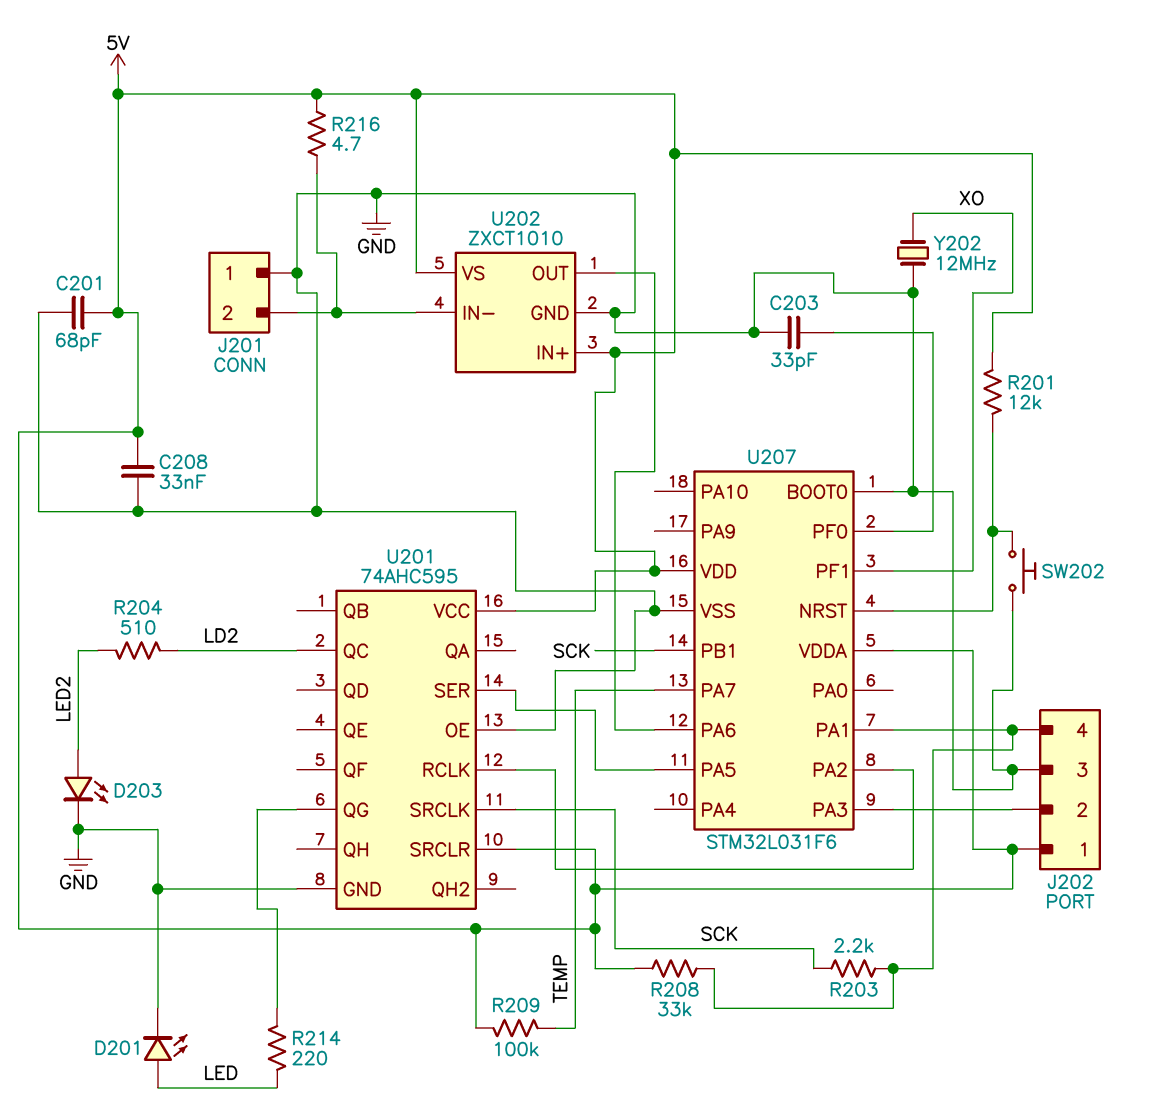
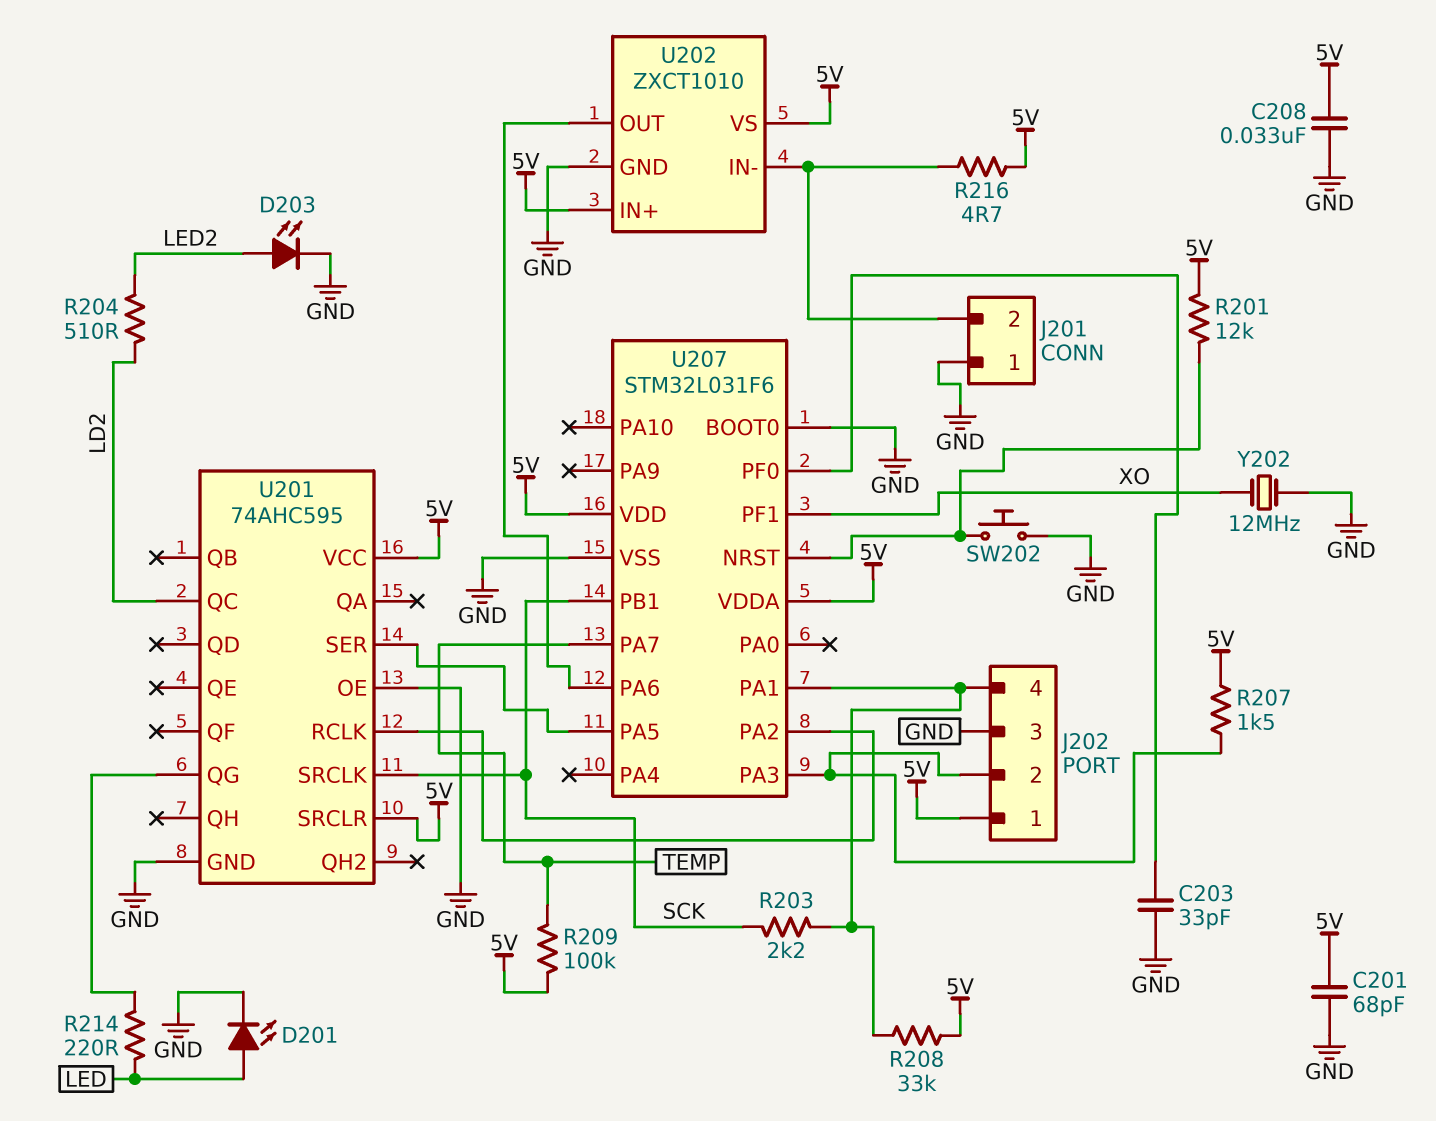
R207: none -> 1.5k (5V, J202/2)

